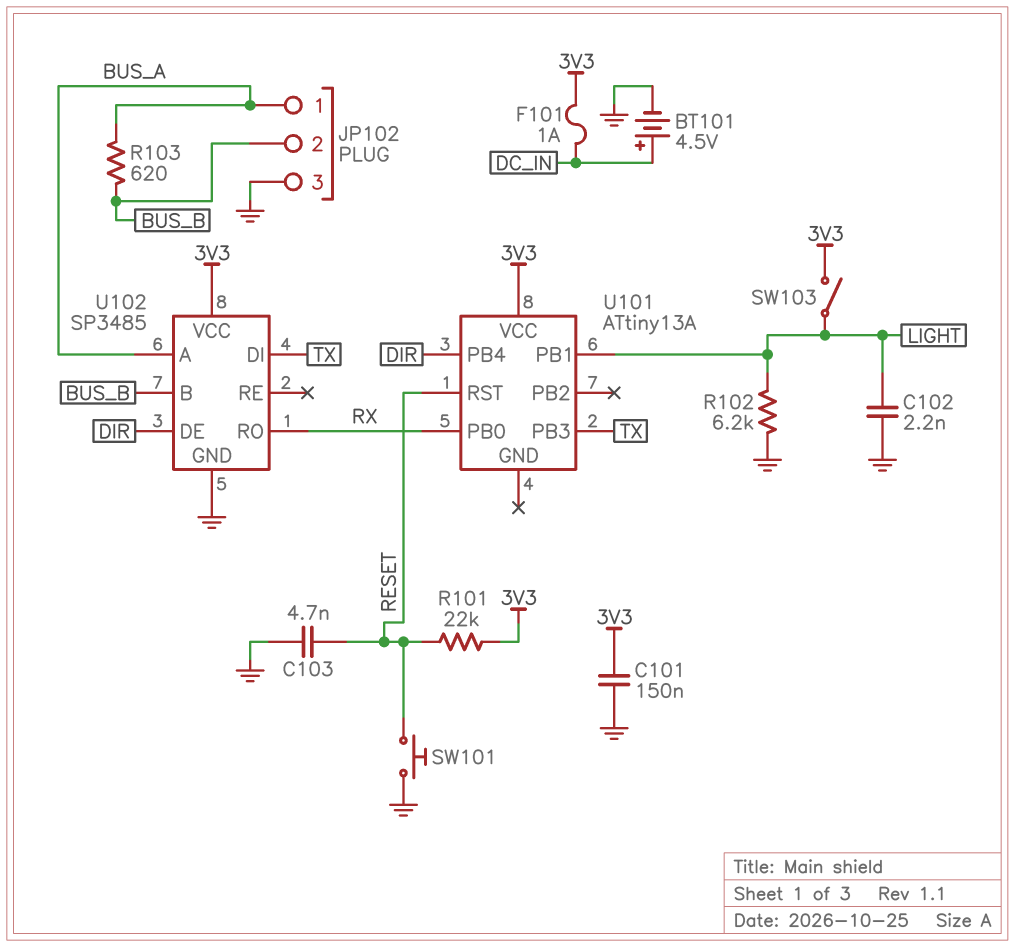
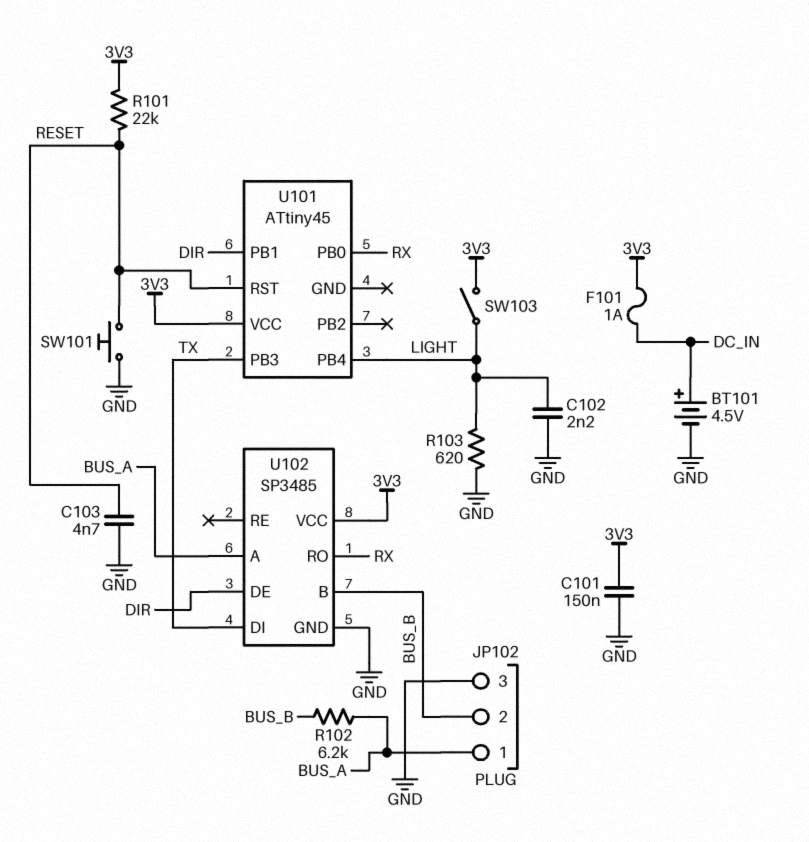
R102: 6.2k (GND, LIGHT) -> 6.2k (BUS_A, BUS_B)
R103: 620 (BUS_A, BUS_B) -> 620 (GND, LIGHT)
U101: ATtiny13A -> ATtiny45
U101 pin PB1: LIGHT -> DIR
U101 pin PB4: DIR -> LIGHT

